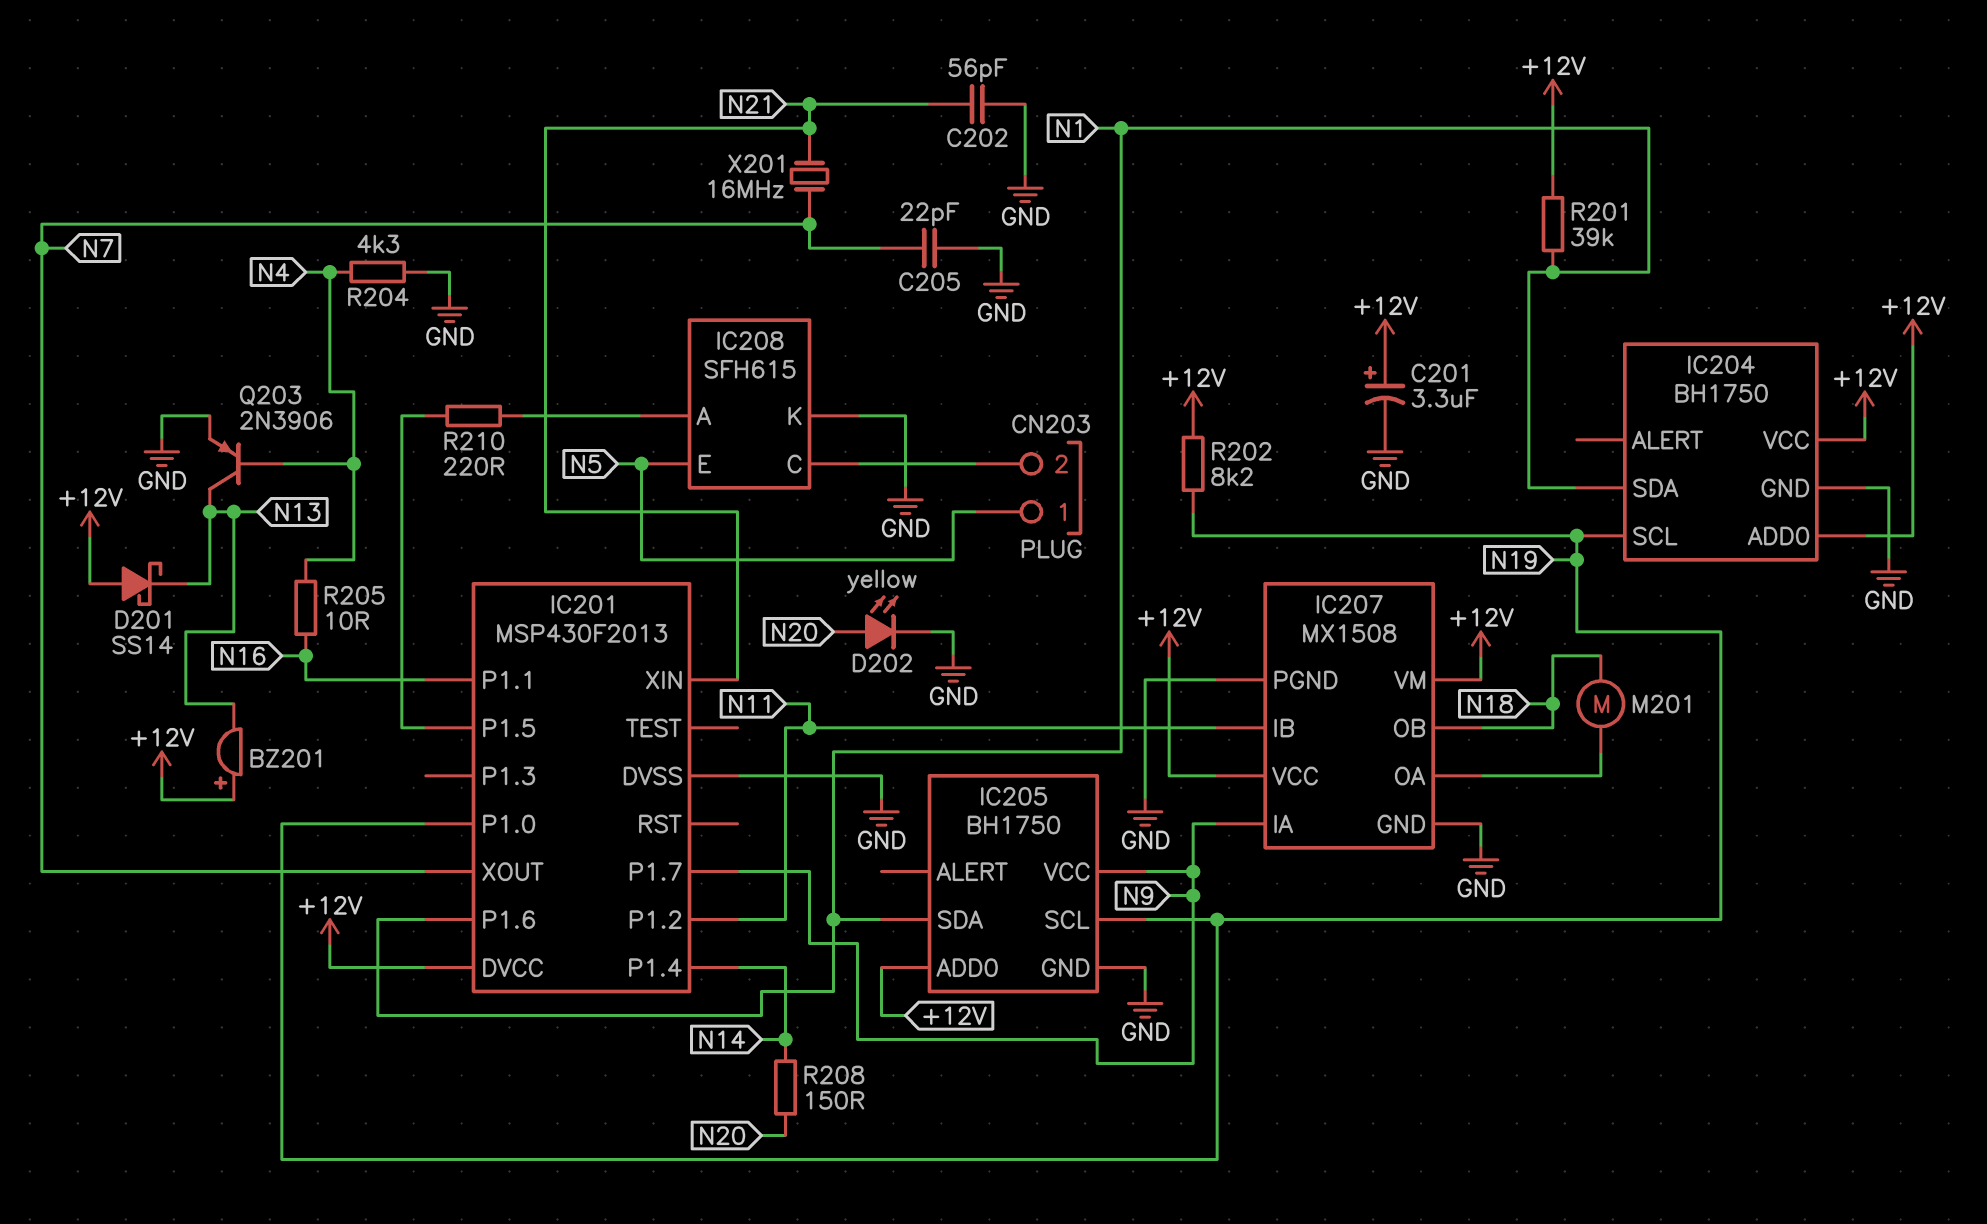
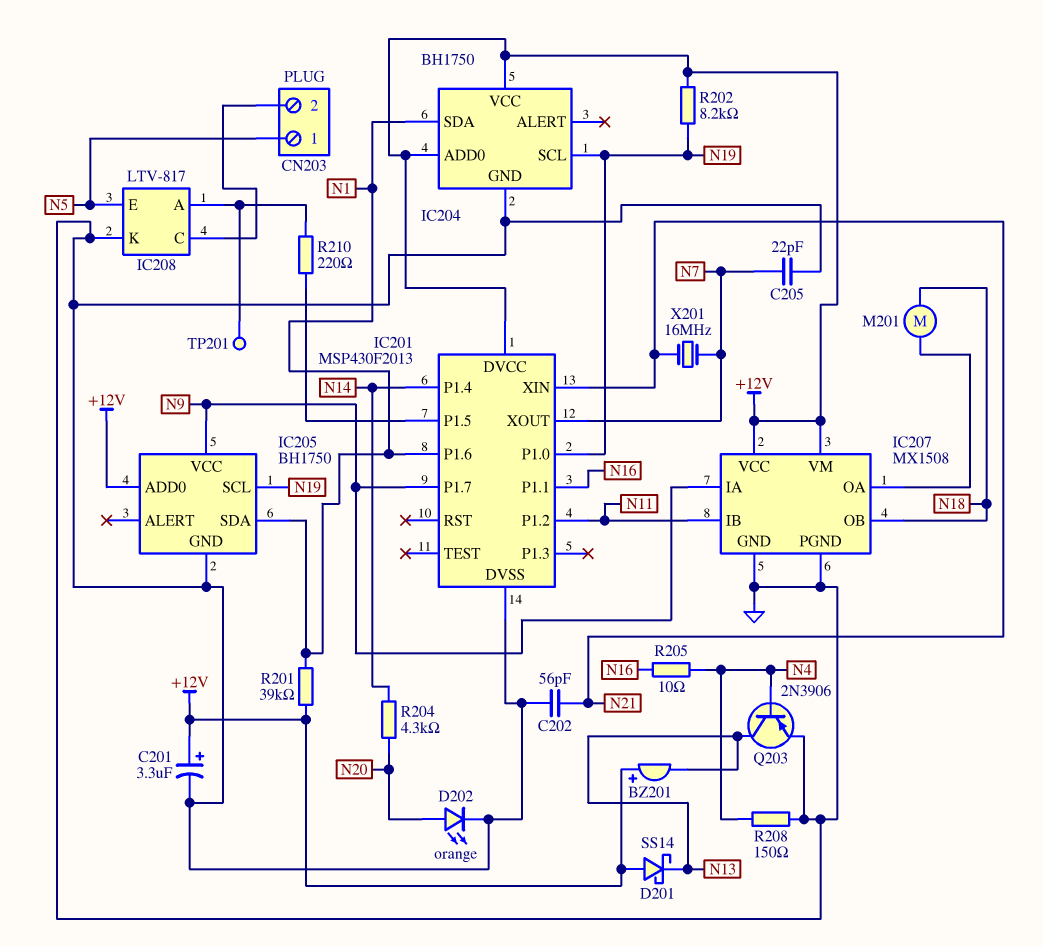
D202: LED yellow (A N20, K GND) -> LED orange (A N20, K GND)
IC208: SFH615 -> LTV-817
R204: 4.3k (GND, N4) -> 4.3k (N14, N20)
R208: 150 (N14, N20) -> 150 (GND, N4)
TP201: none -> test point (IC208/A)

